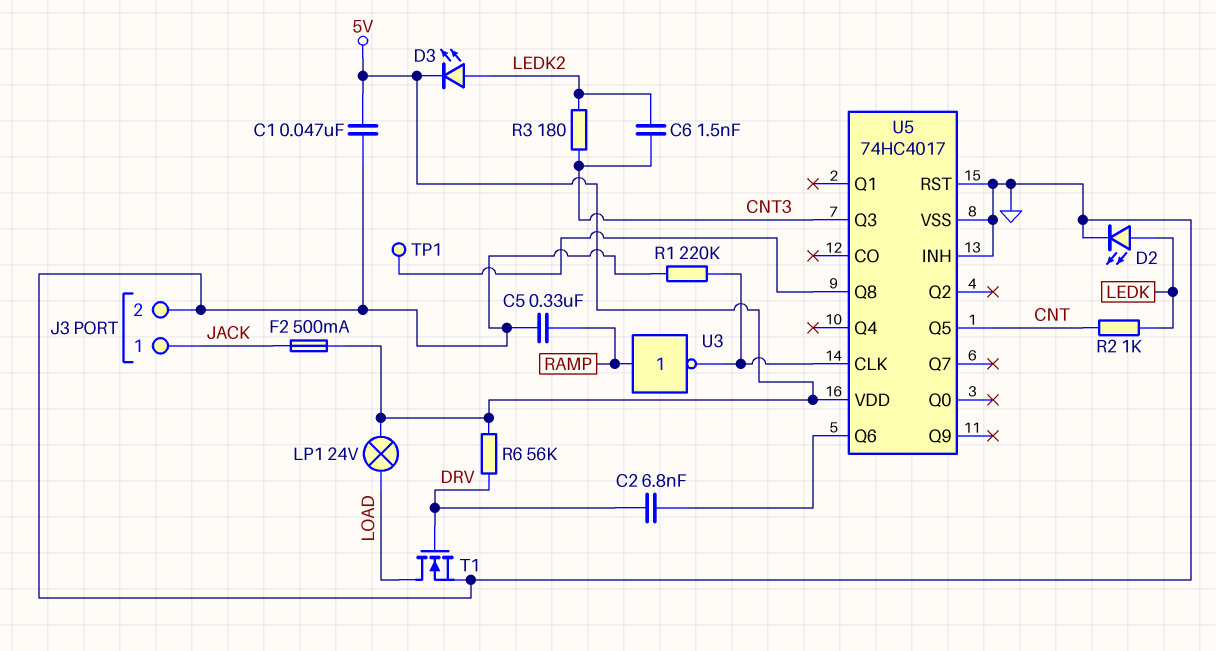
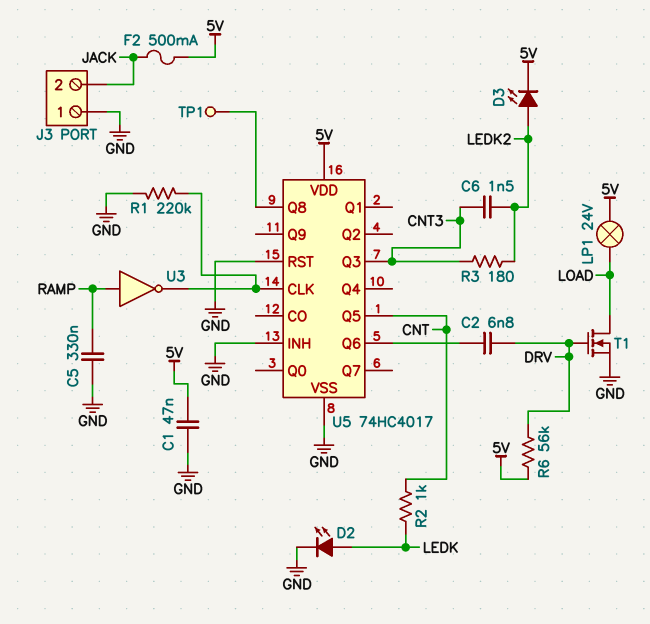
J3 pin 1: JACK -> GND
J3 pin 2: GND -> JACK

